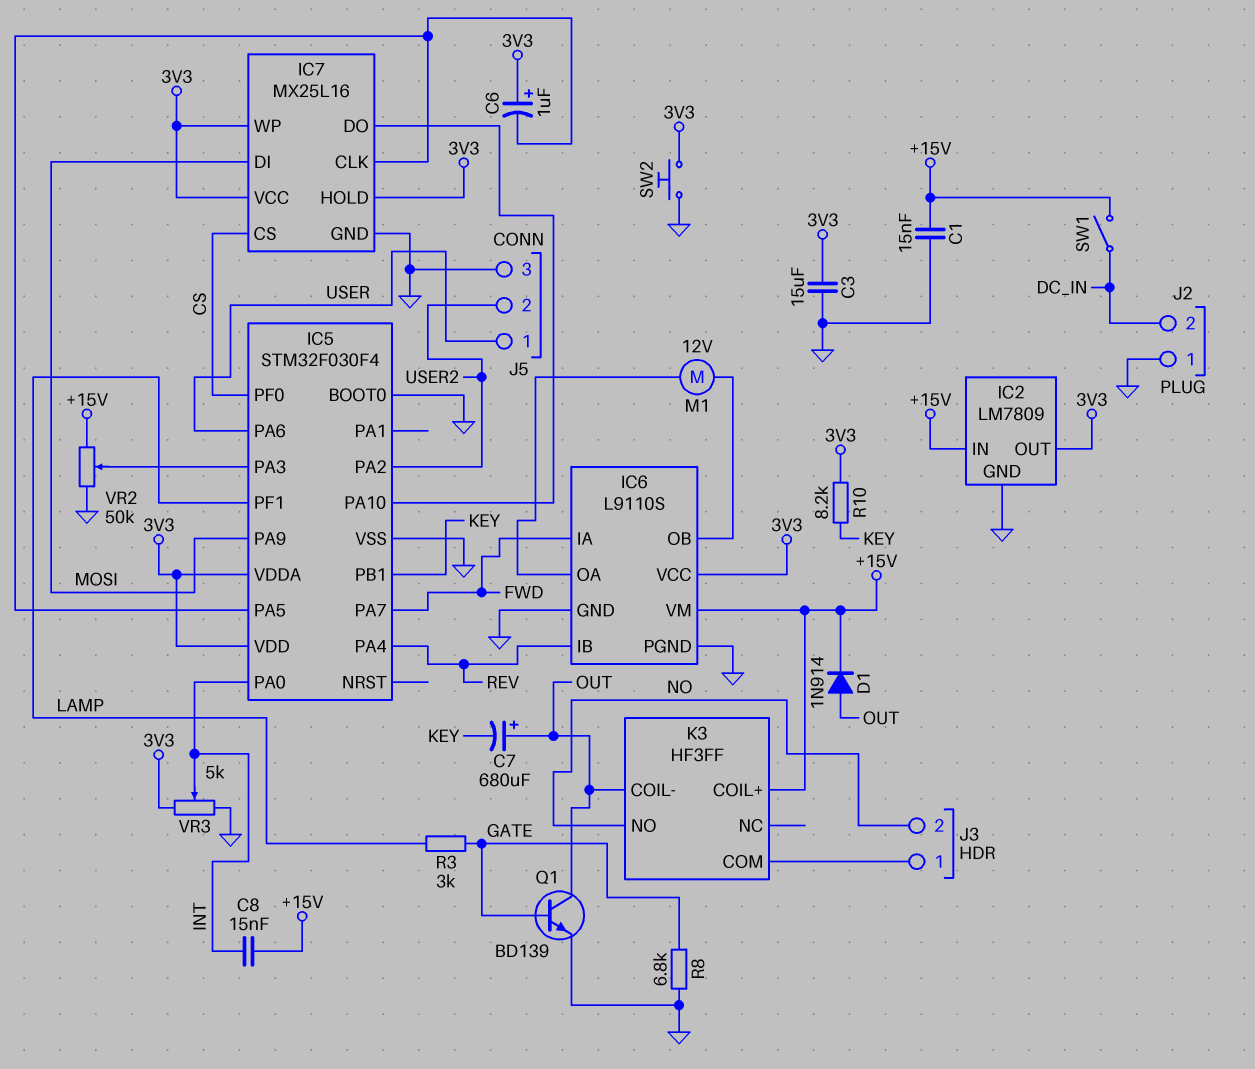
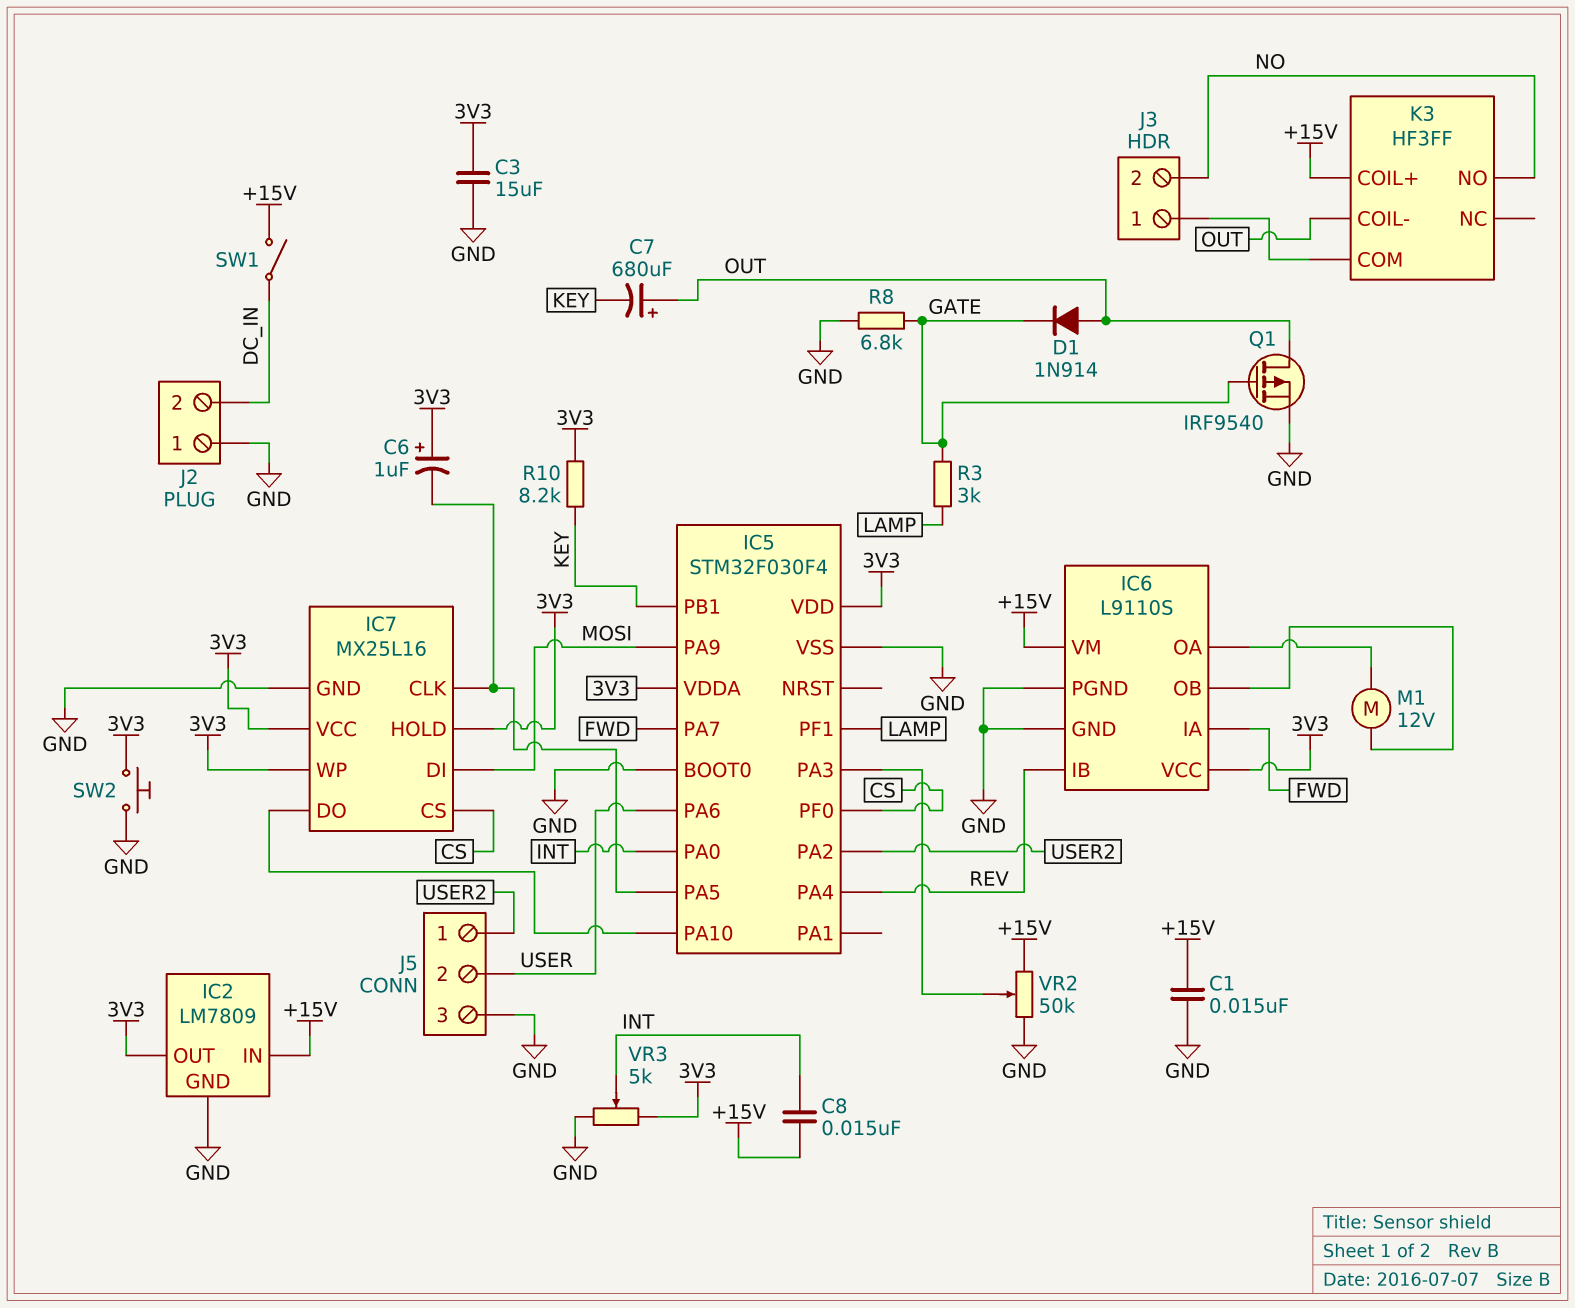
D1: diode 1N914 (A OUT, K +15V) -> diode 1N914 (A OUT, K GATE)
J5 pin 1: USER -> USER2
J5 pin 2: USER2 -> USER
Q1: NPN BD139 (B GATE, C OUT, E GND) -> PMOS IRF9540 (G GATE, D OUT, S GND)

